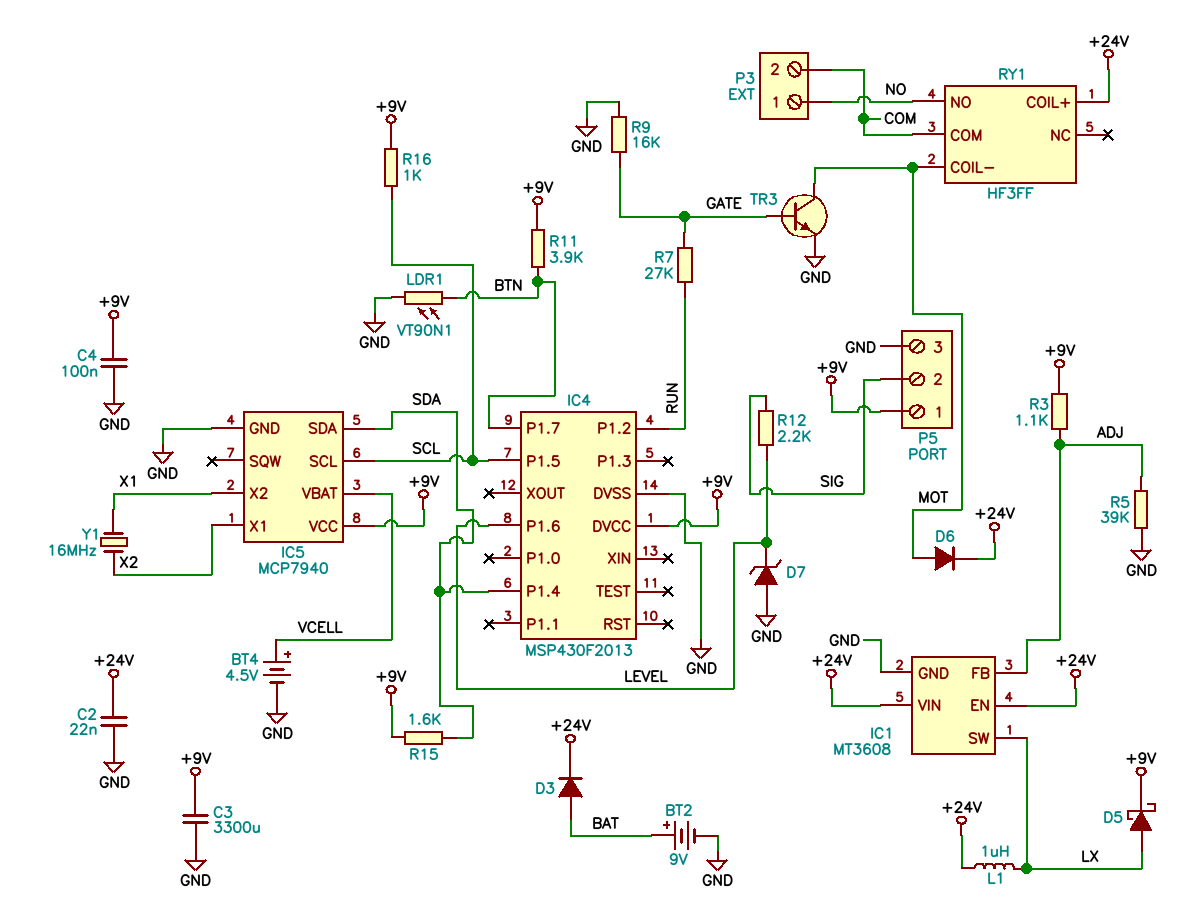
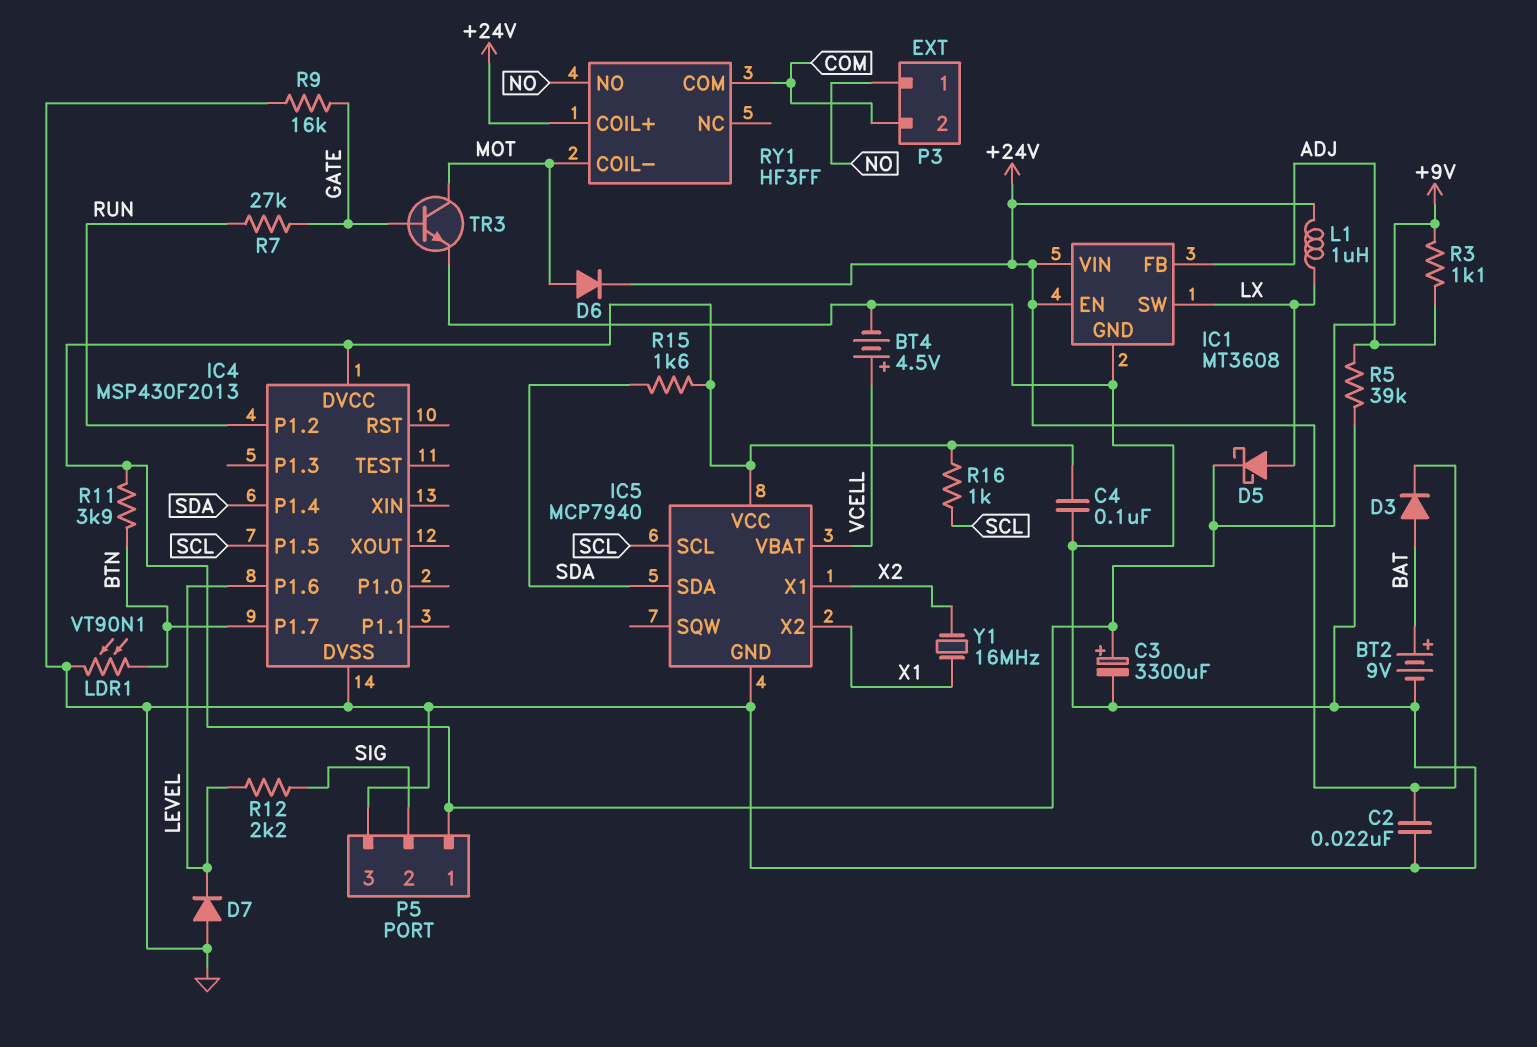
C3: 3300uF (+9V, GND) -> 3300uF (plus +9V, minus GND)
D7: zener (A GND, K LEVEL) -> diode (A GND, K LEVEL)

